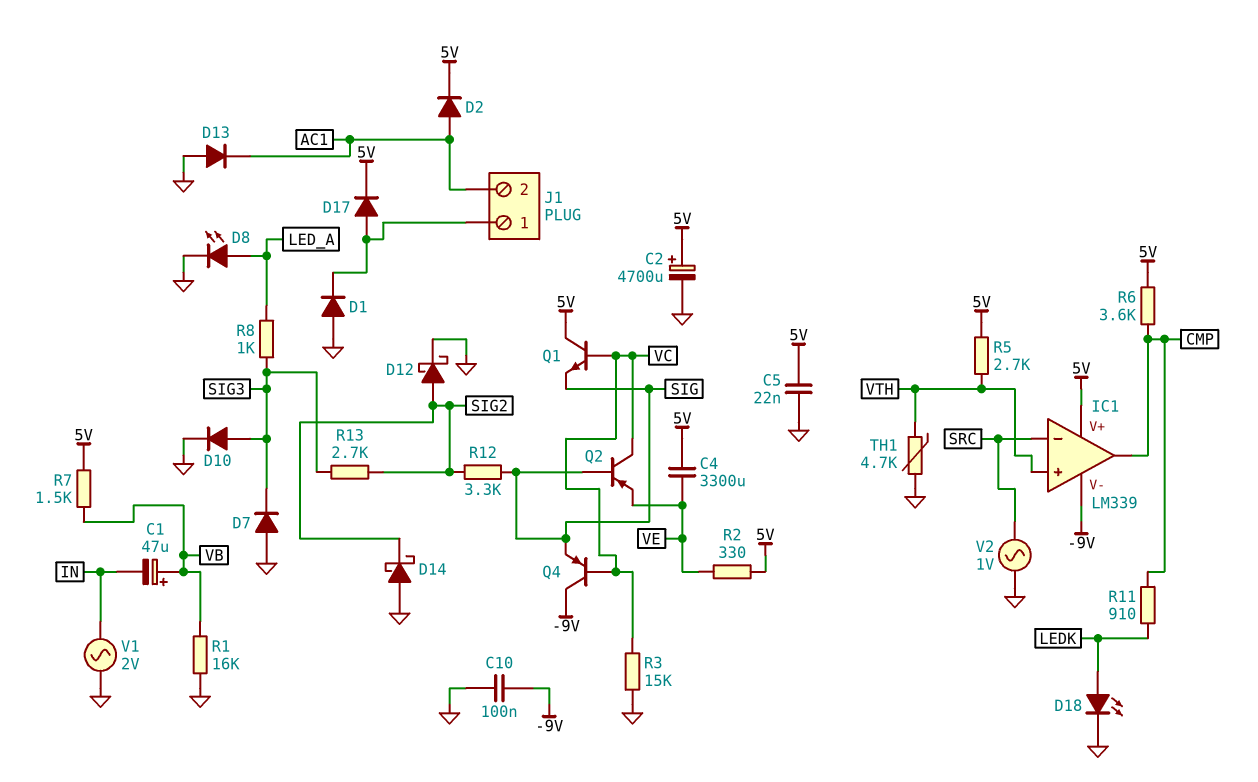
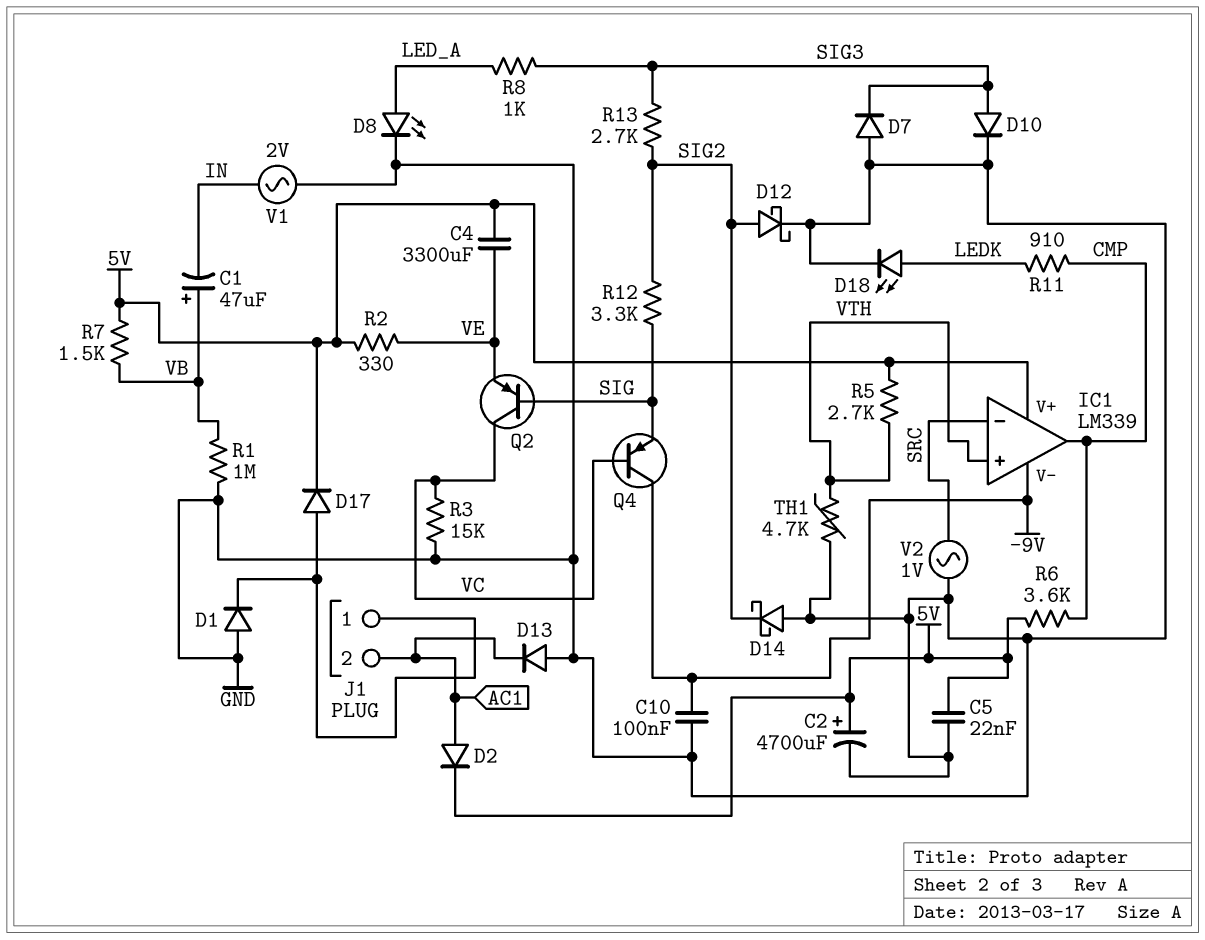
Q1: NPN (B VC, C 5V, E SIG) -> none
R1: 16k (GND, VB) -> 1M (GND, VB)

